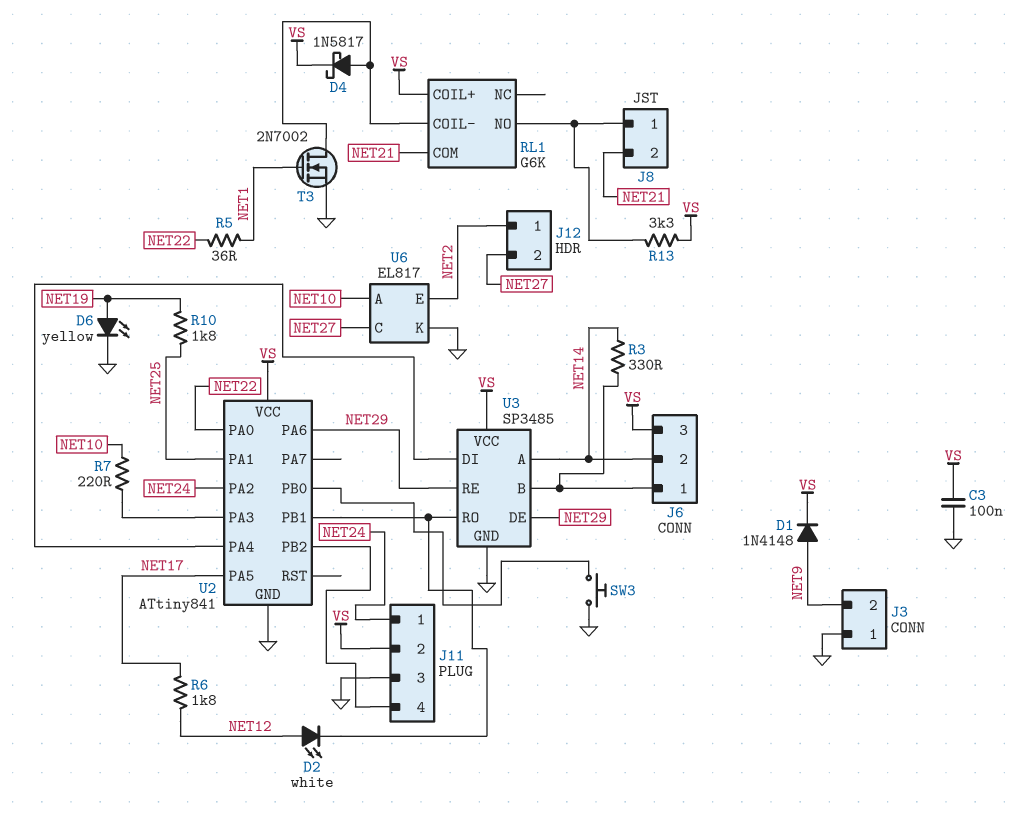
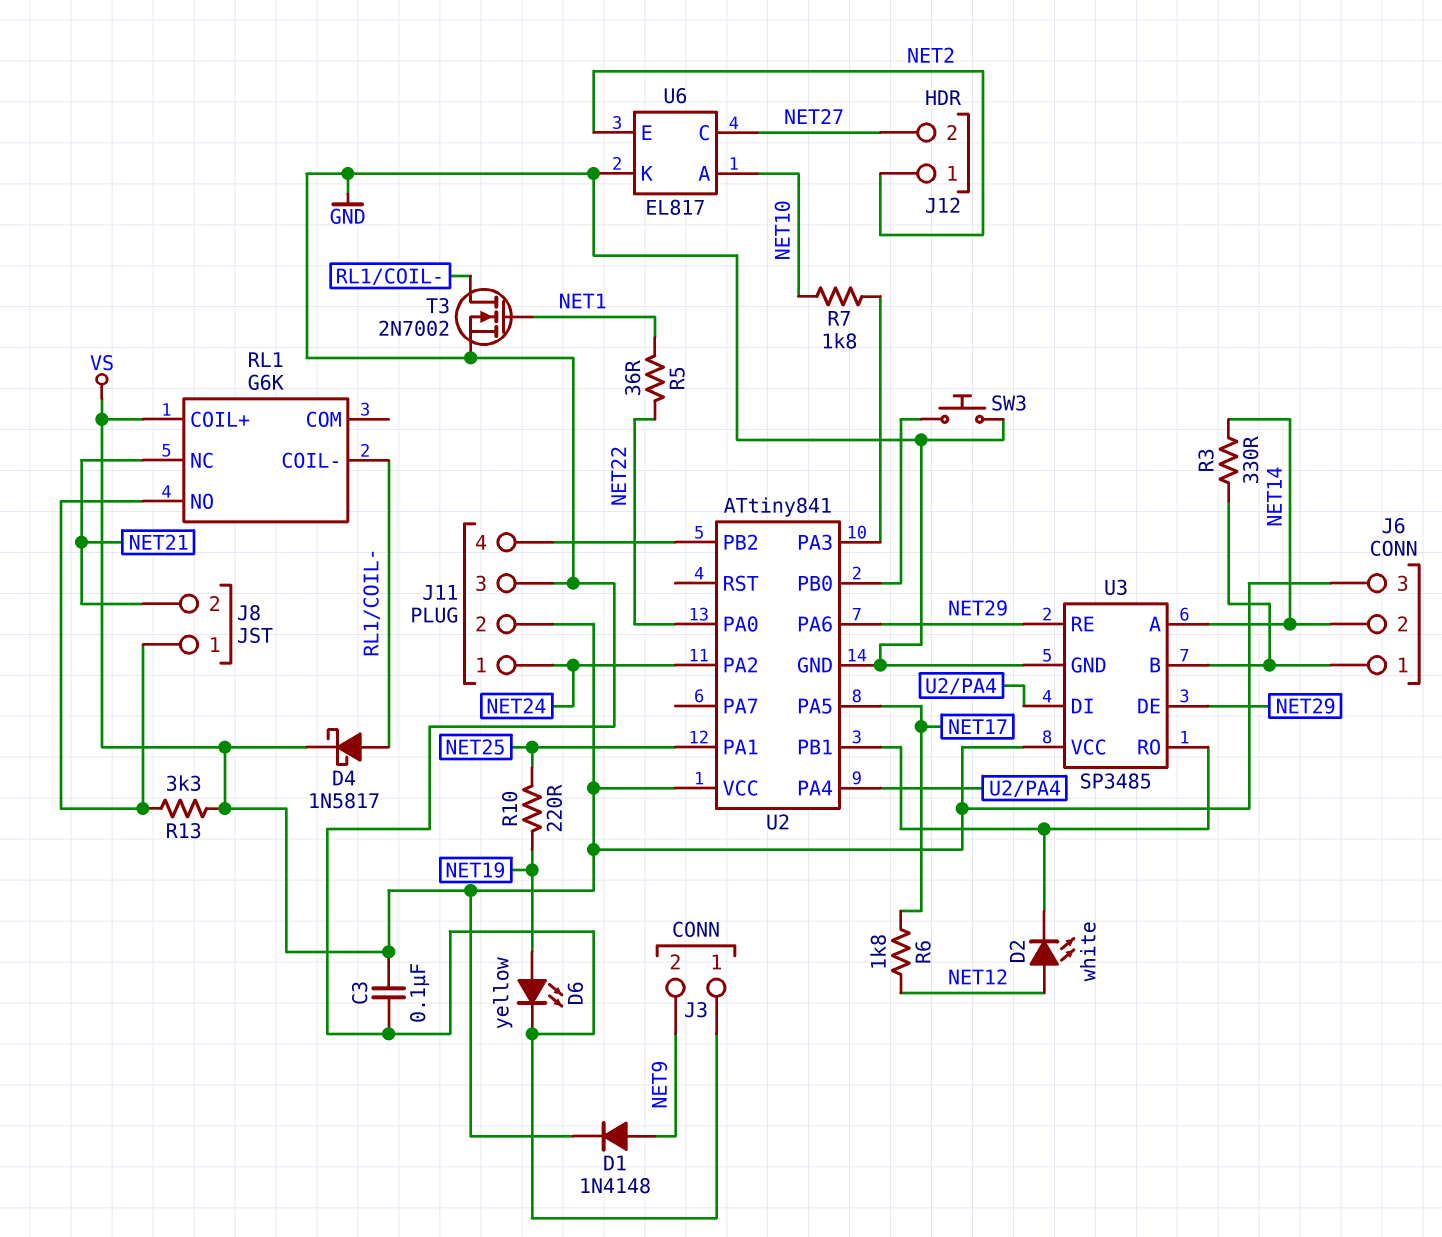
R7: 220 (NET10, U2/PA3) -> 1.8k (NET10, U2/PA3)
R10: 1.8k (NET19, NET25) -> 220 (NET19, NET25)
RL1 pin COM: NET21 -> none
RL1 pin NC: none -> NET21

